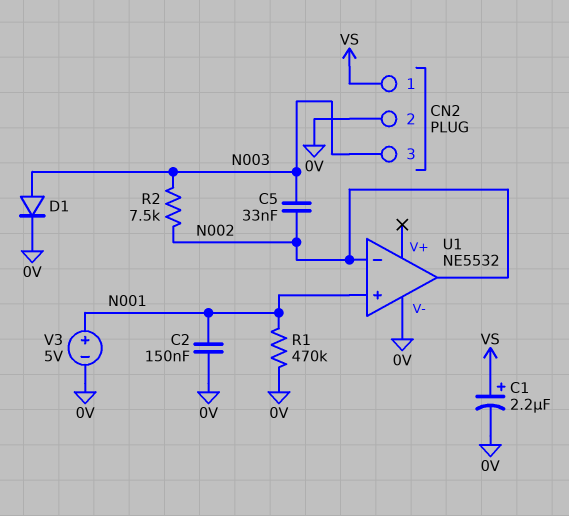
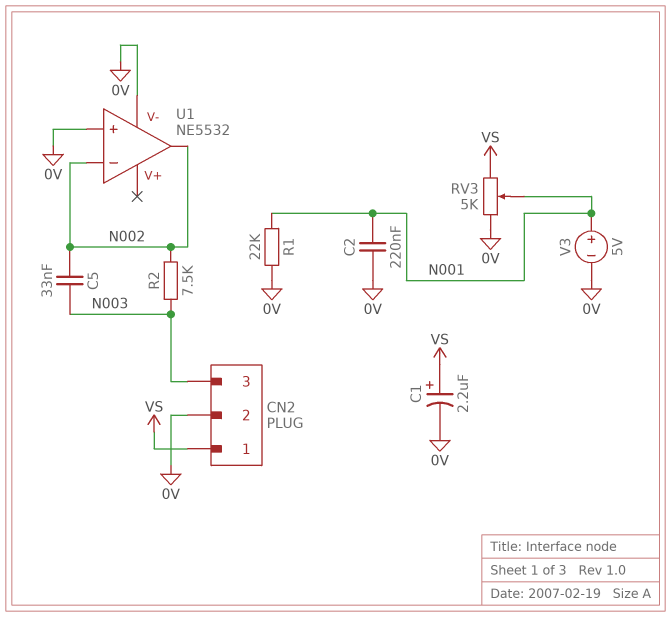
C2: 150nF (0V, N001) -> 220nF (0V, N001)
D1: diode (A N003, K 0V) -> none
R1: 470k (0V, N001) -> 22k (0V, N001)
RV3: none -> 5k (0V, VS, wiper N001)
U1 pin in+: N001 -> 0V

